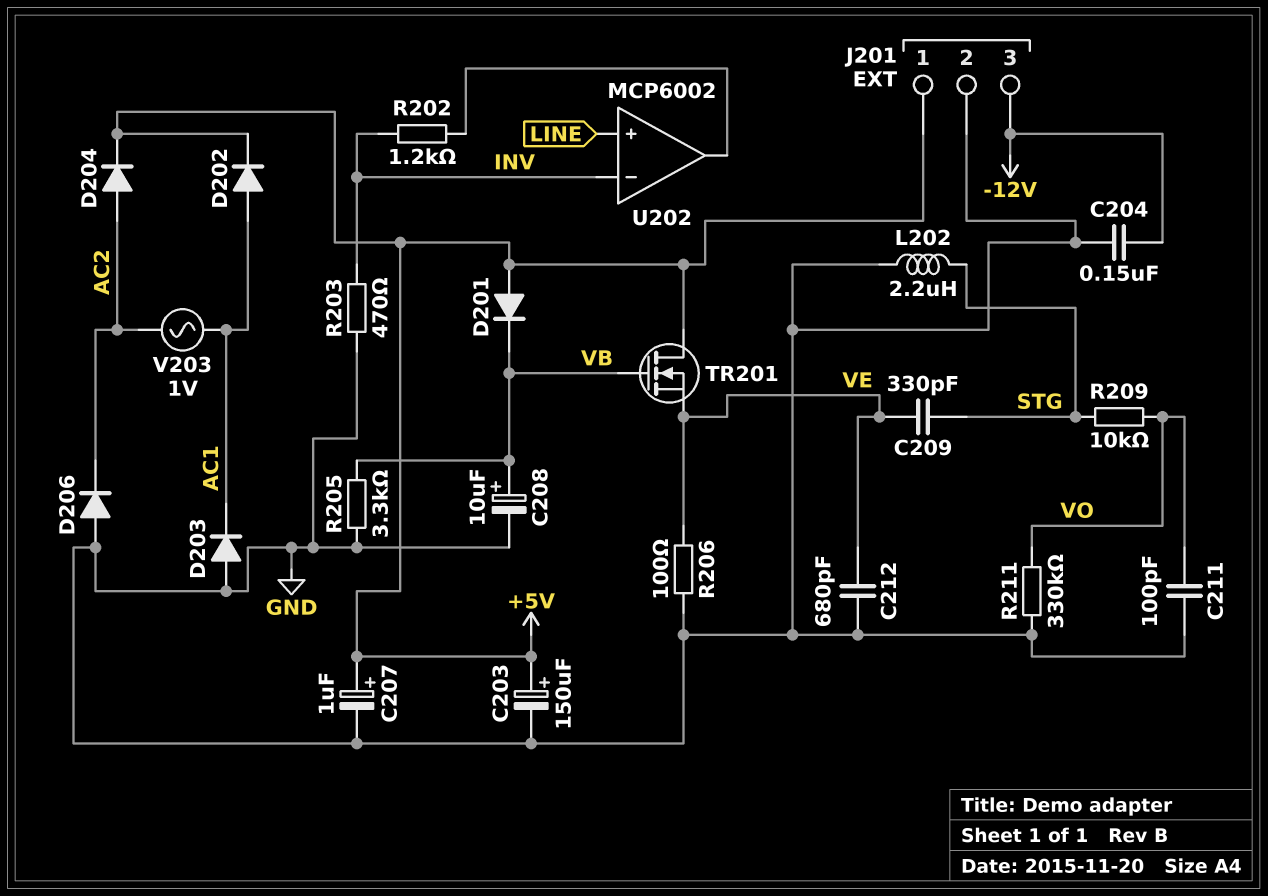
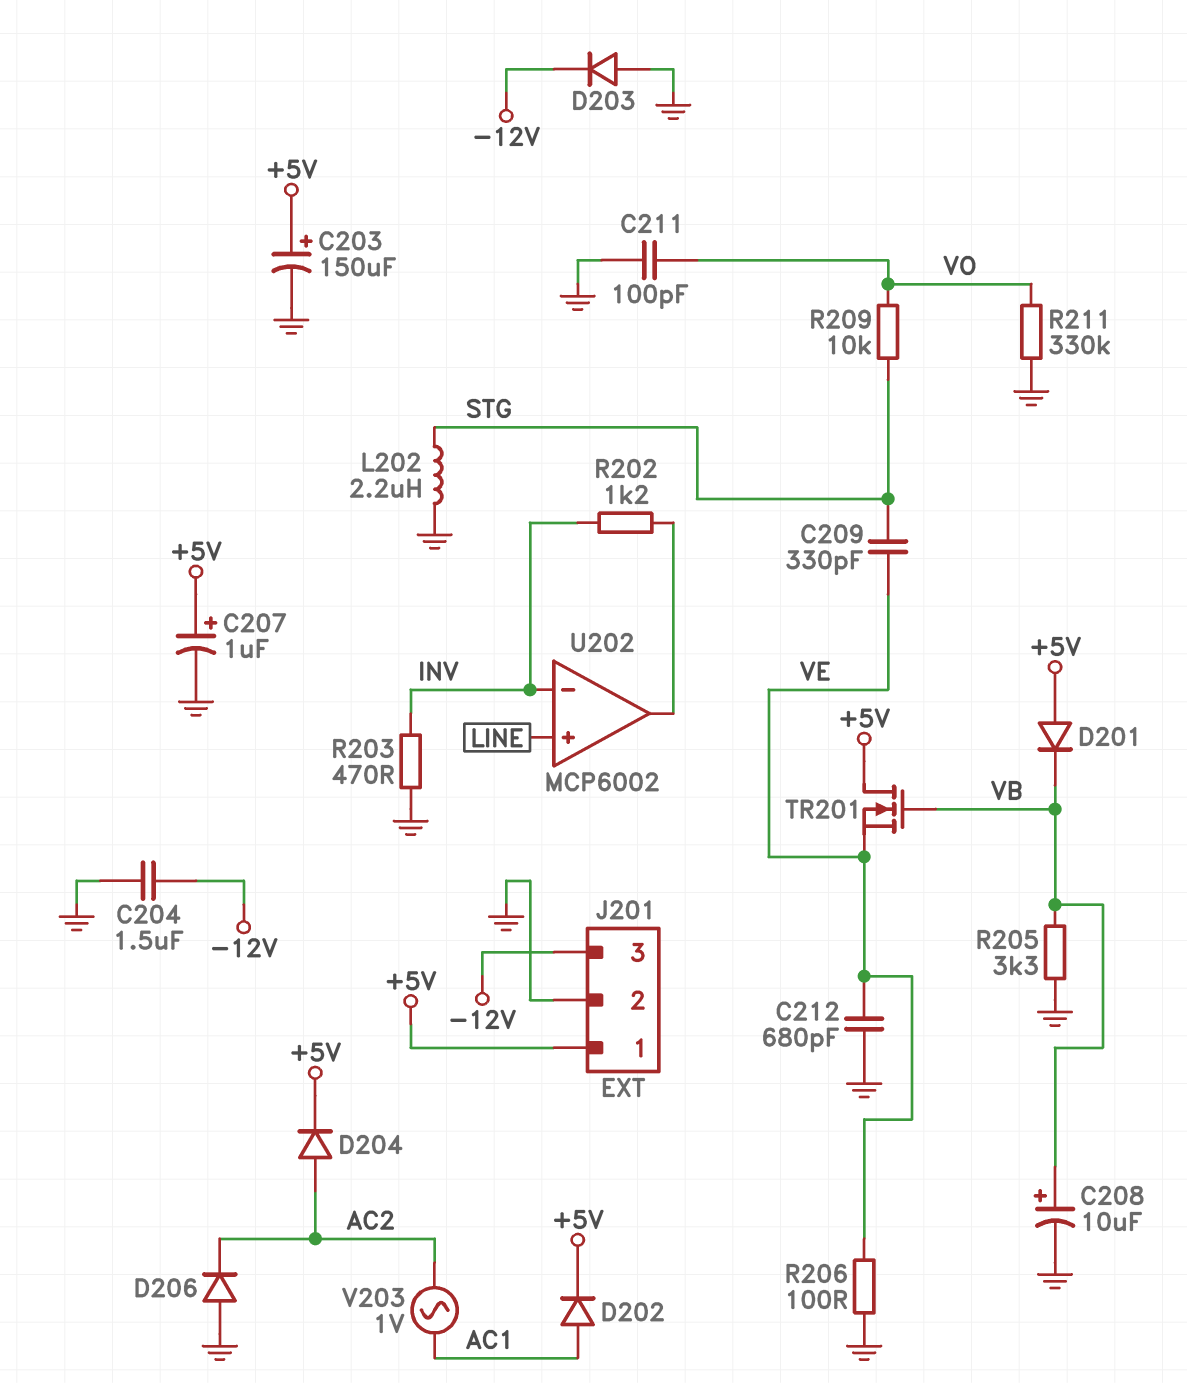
C204: 150nF (-12V, GND) -> 1.5uF (-12V, GND)
D203: diode (A GND, K AC1) -> diode (A GND, K -12V)

